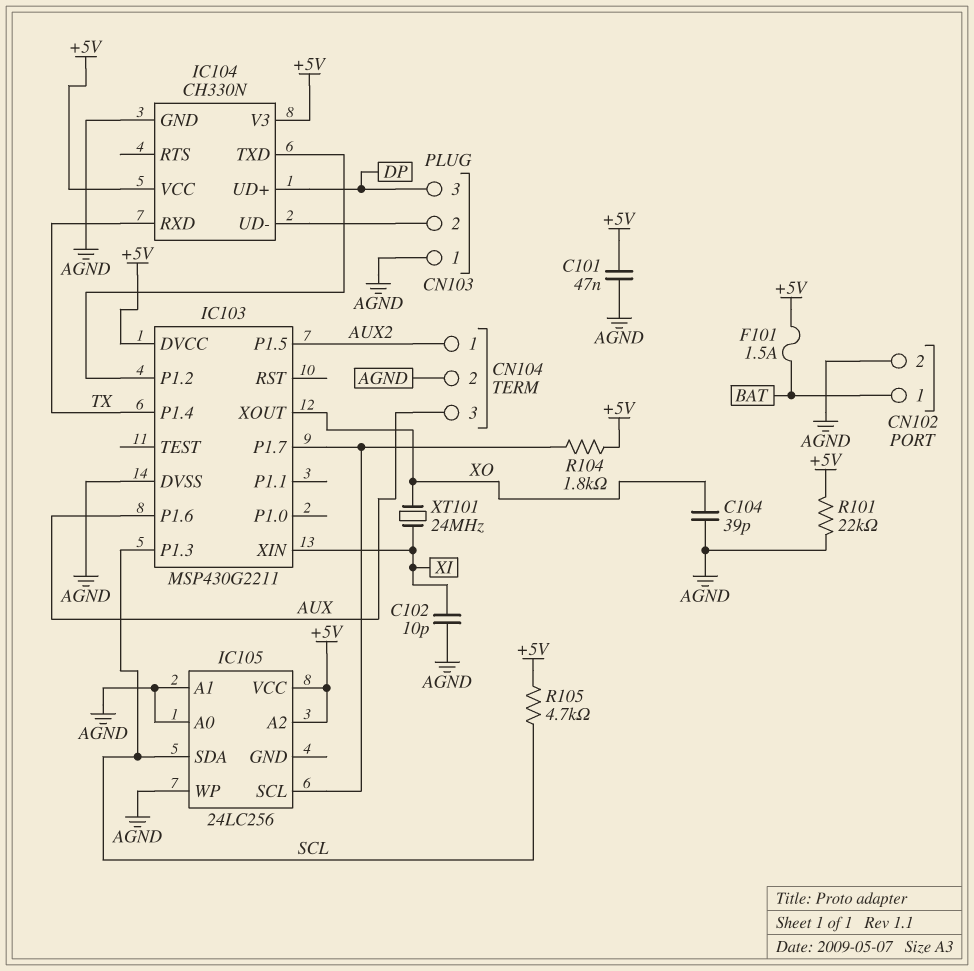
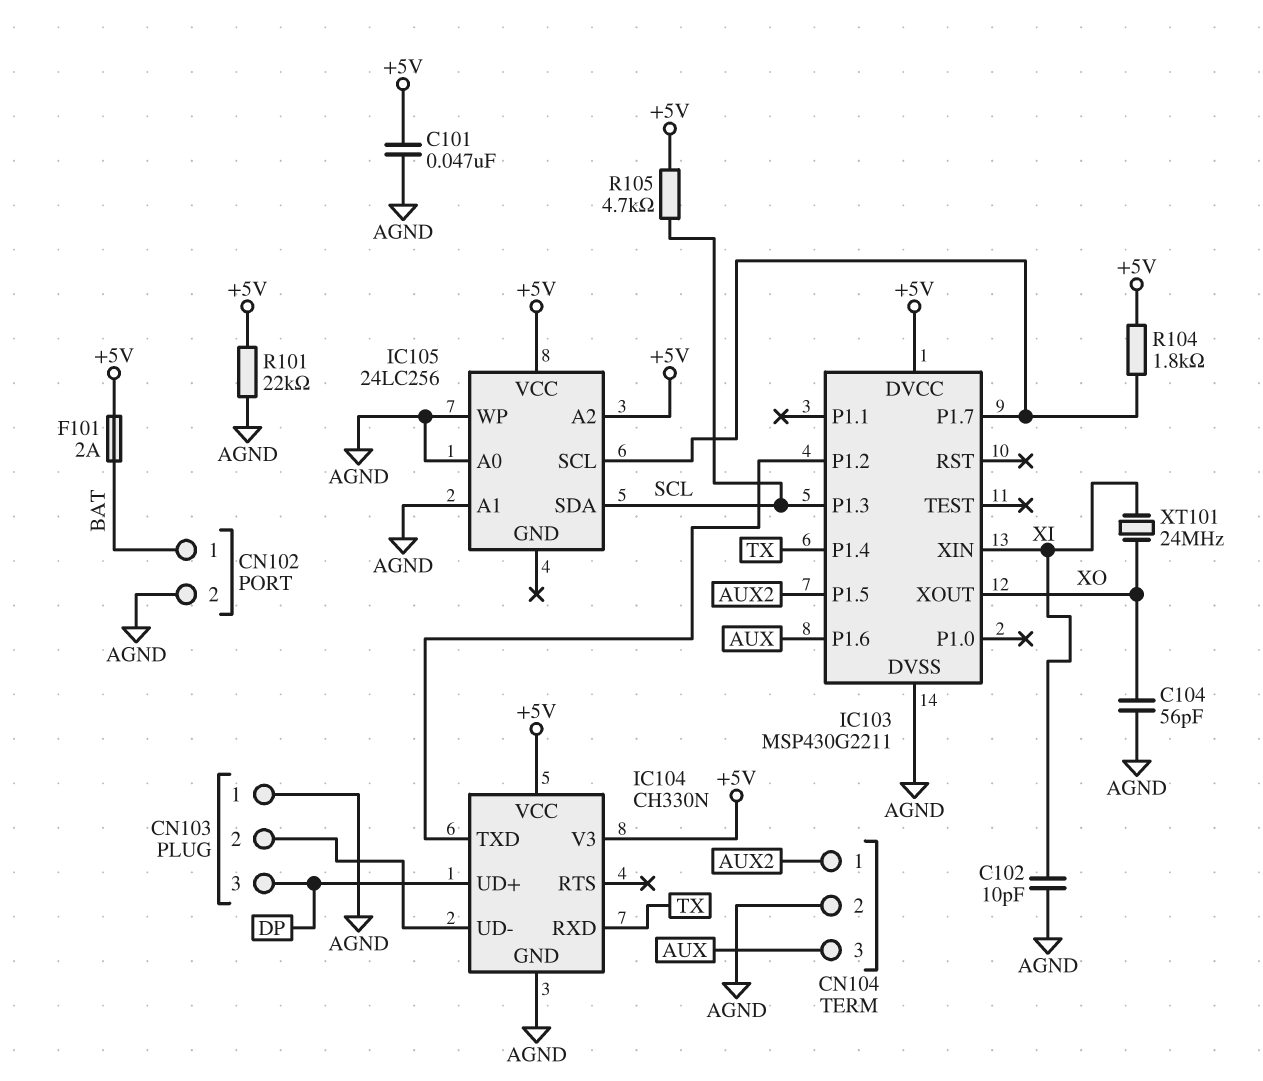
C104: 39pF (AGND, XO) -> 56pF (AGND, XO)
F101: 1.5A (+5V, BAT) -> 2A (+5V, BAT)

